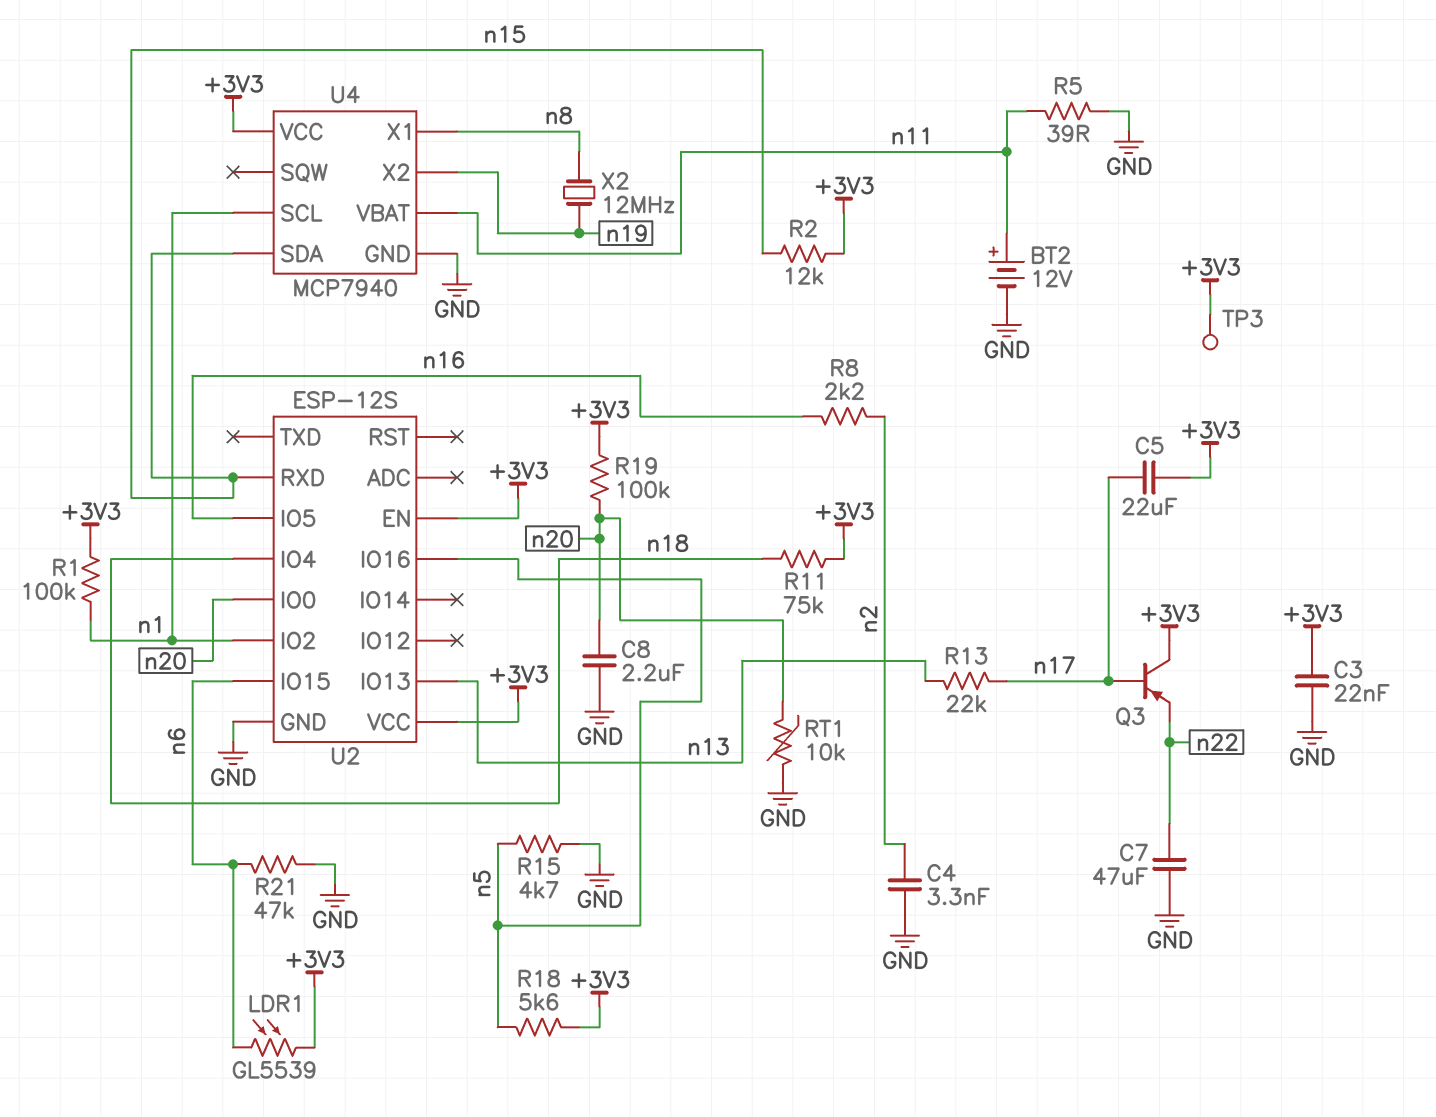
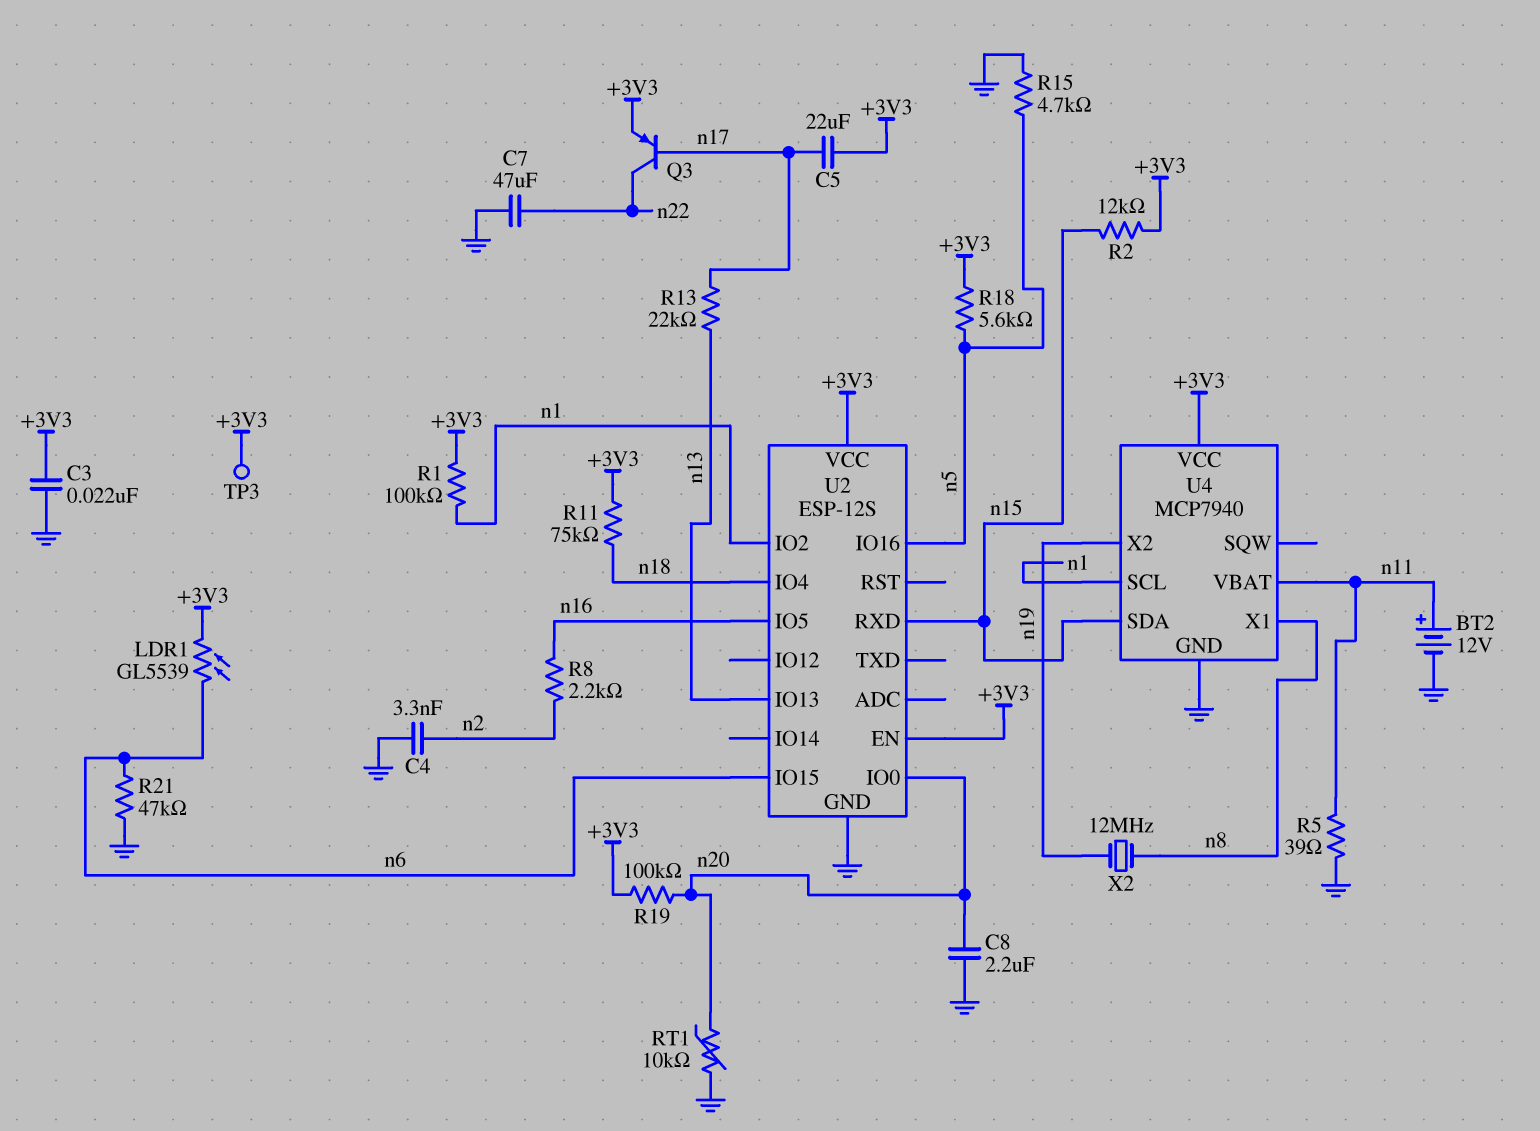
Q3: PNP (B n17, C +3V3, E n22) -> PNP (B n17, C n22, E +3V3)

